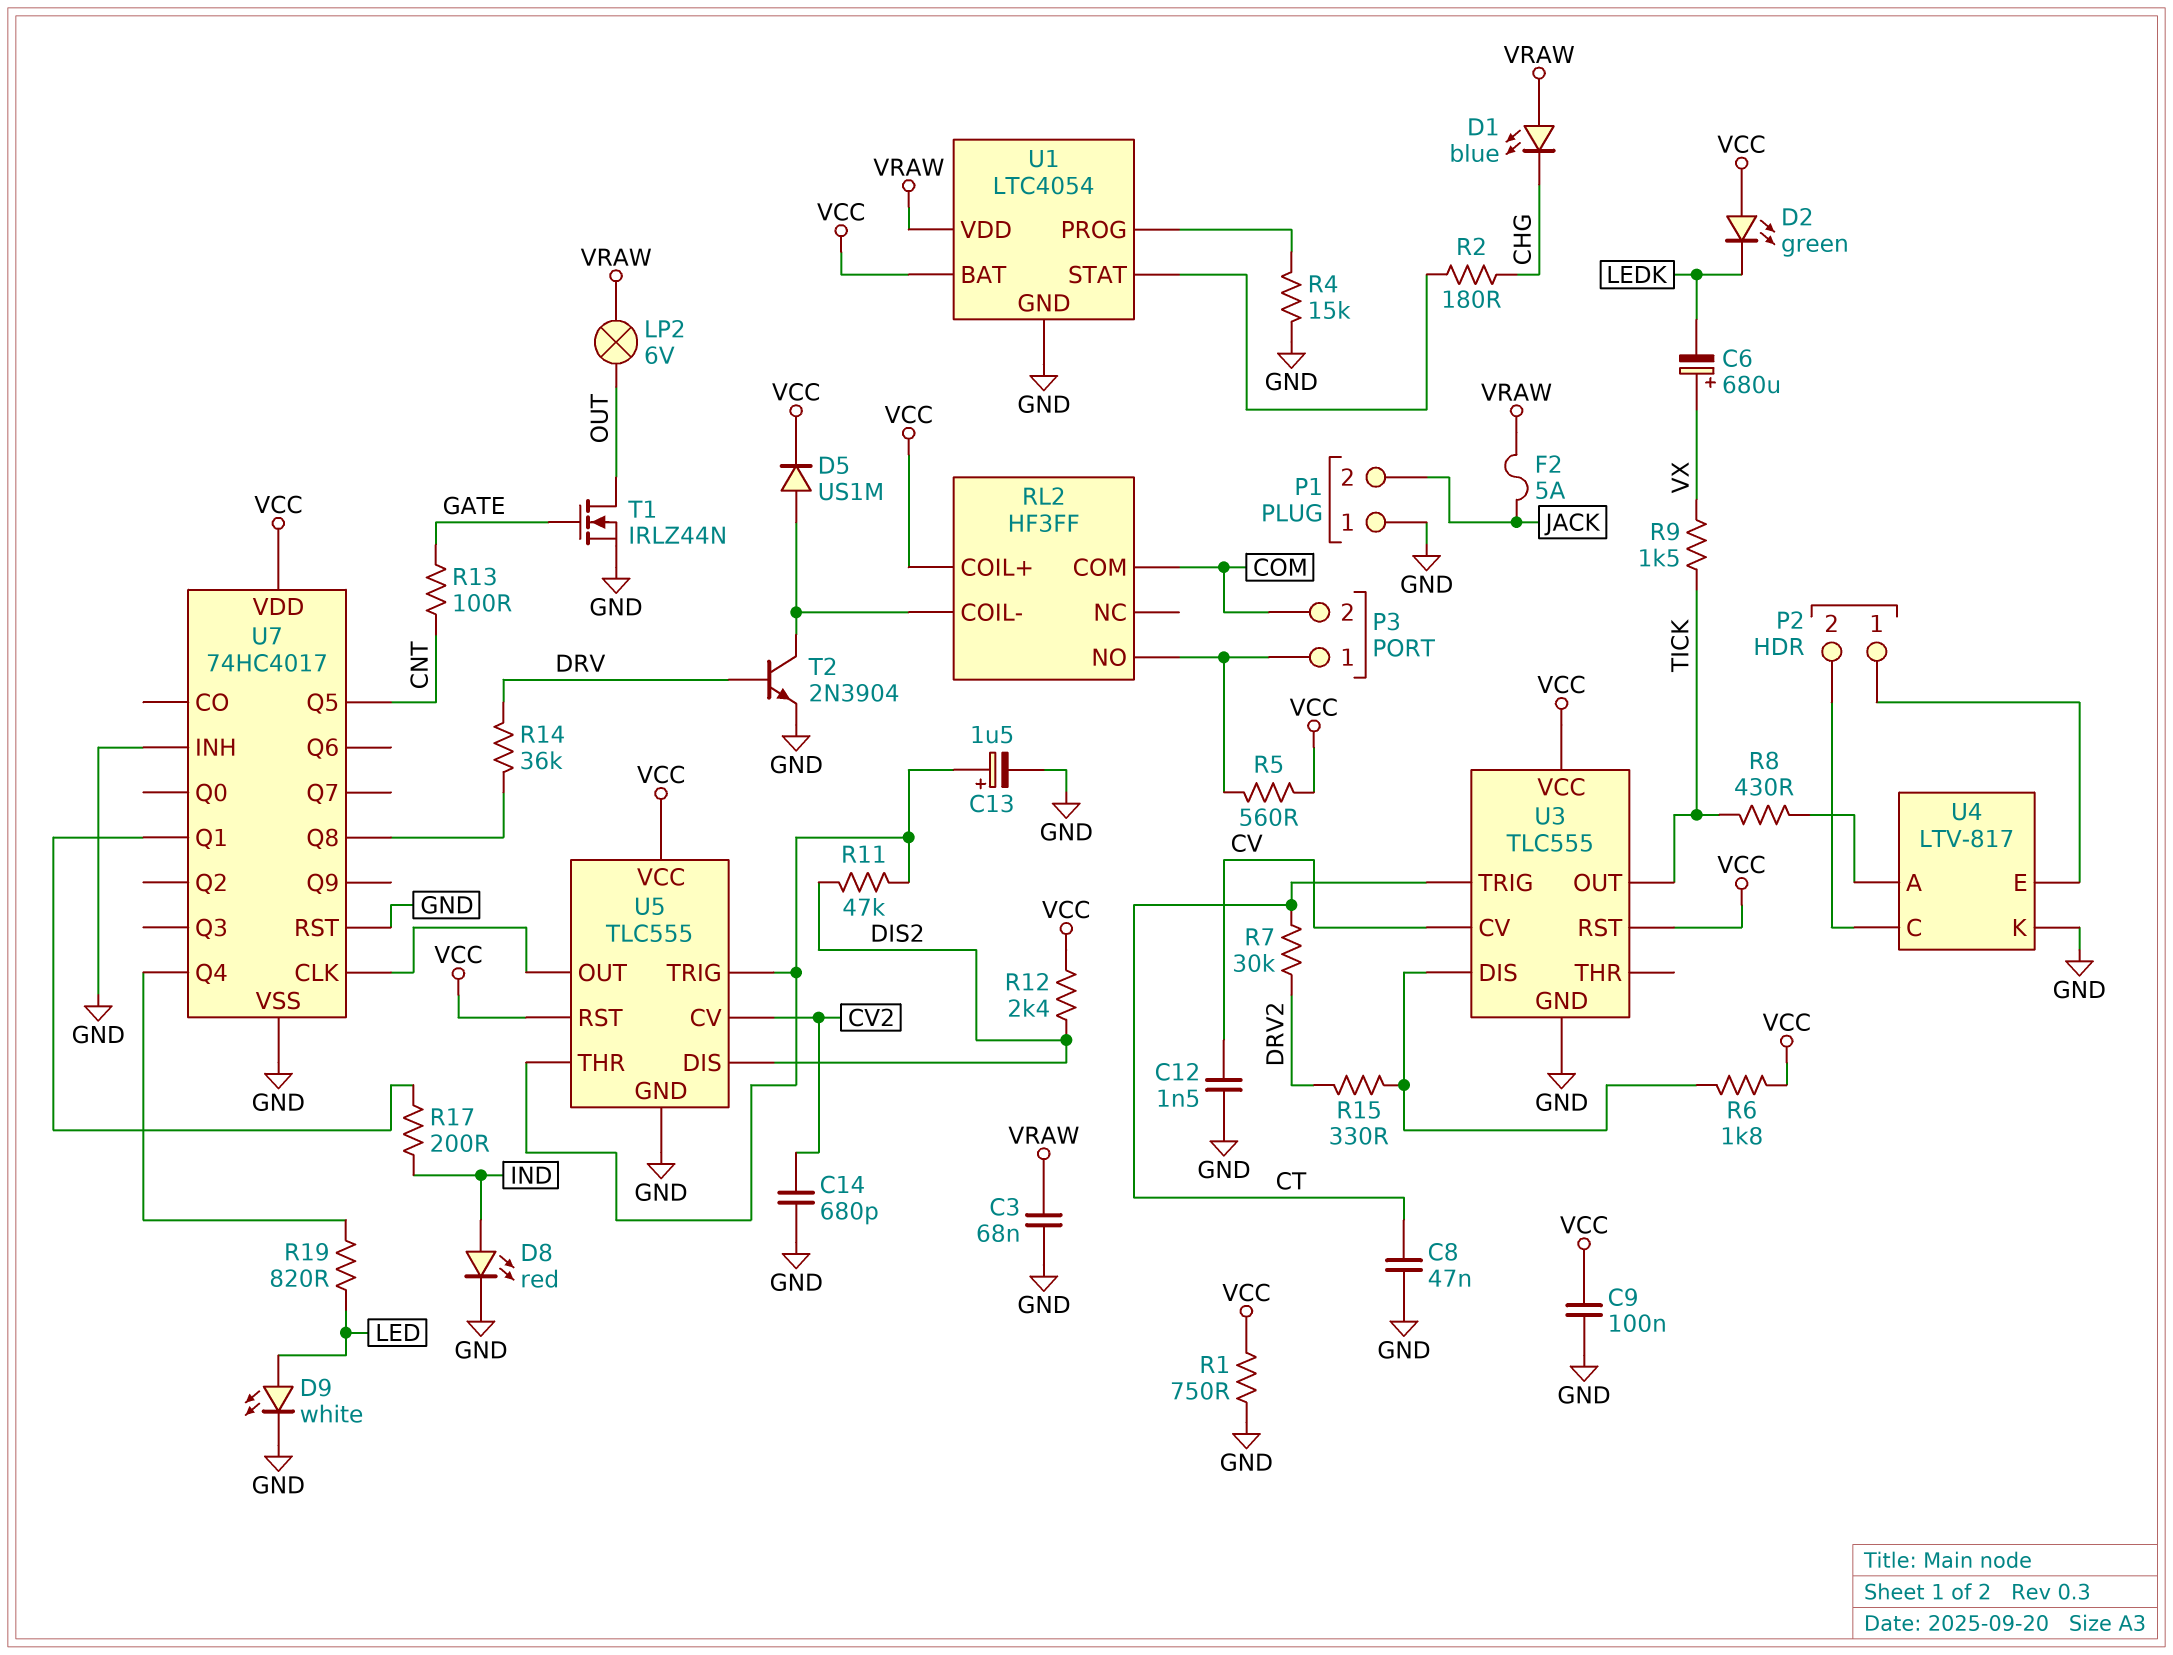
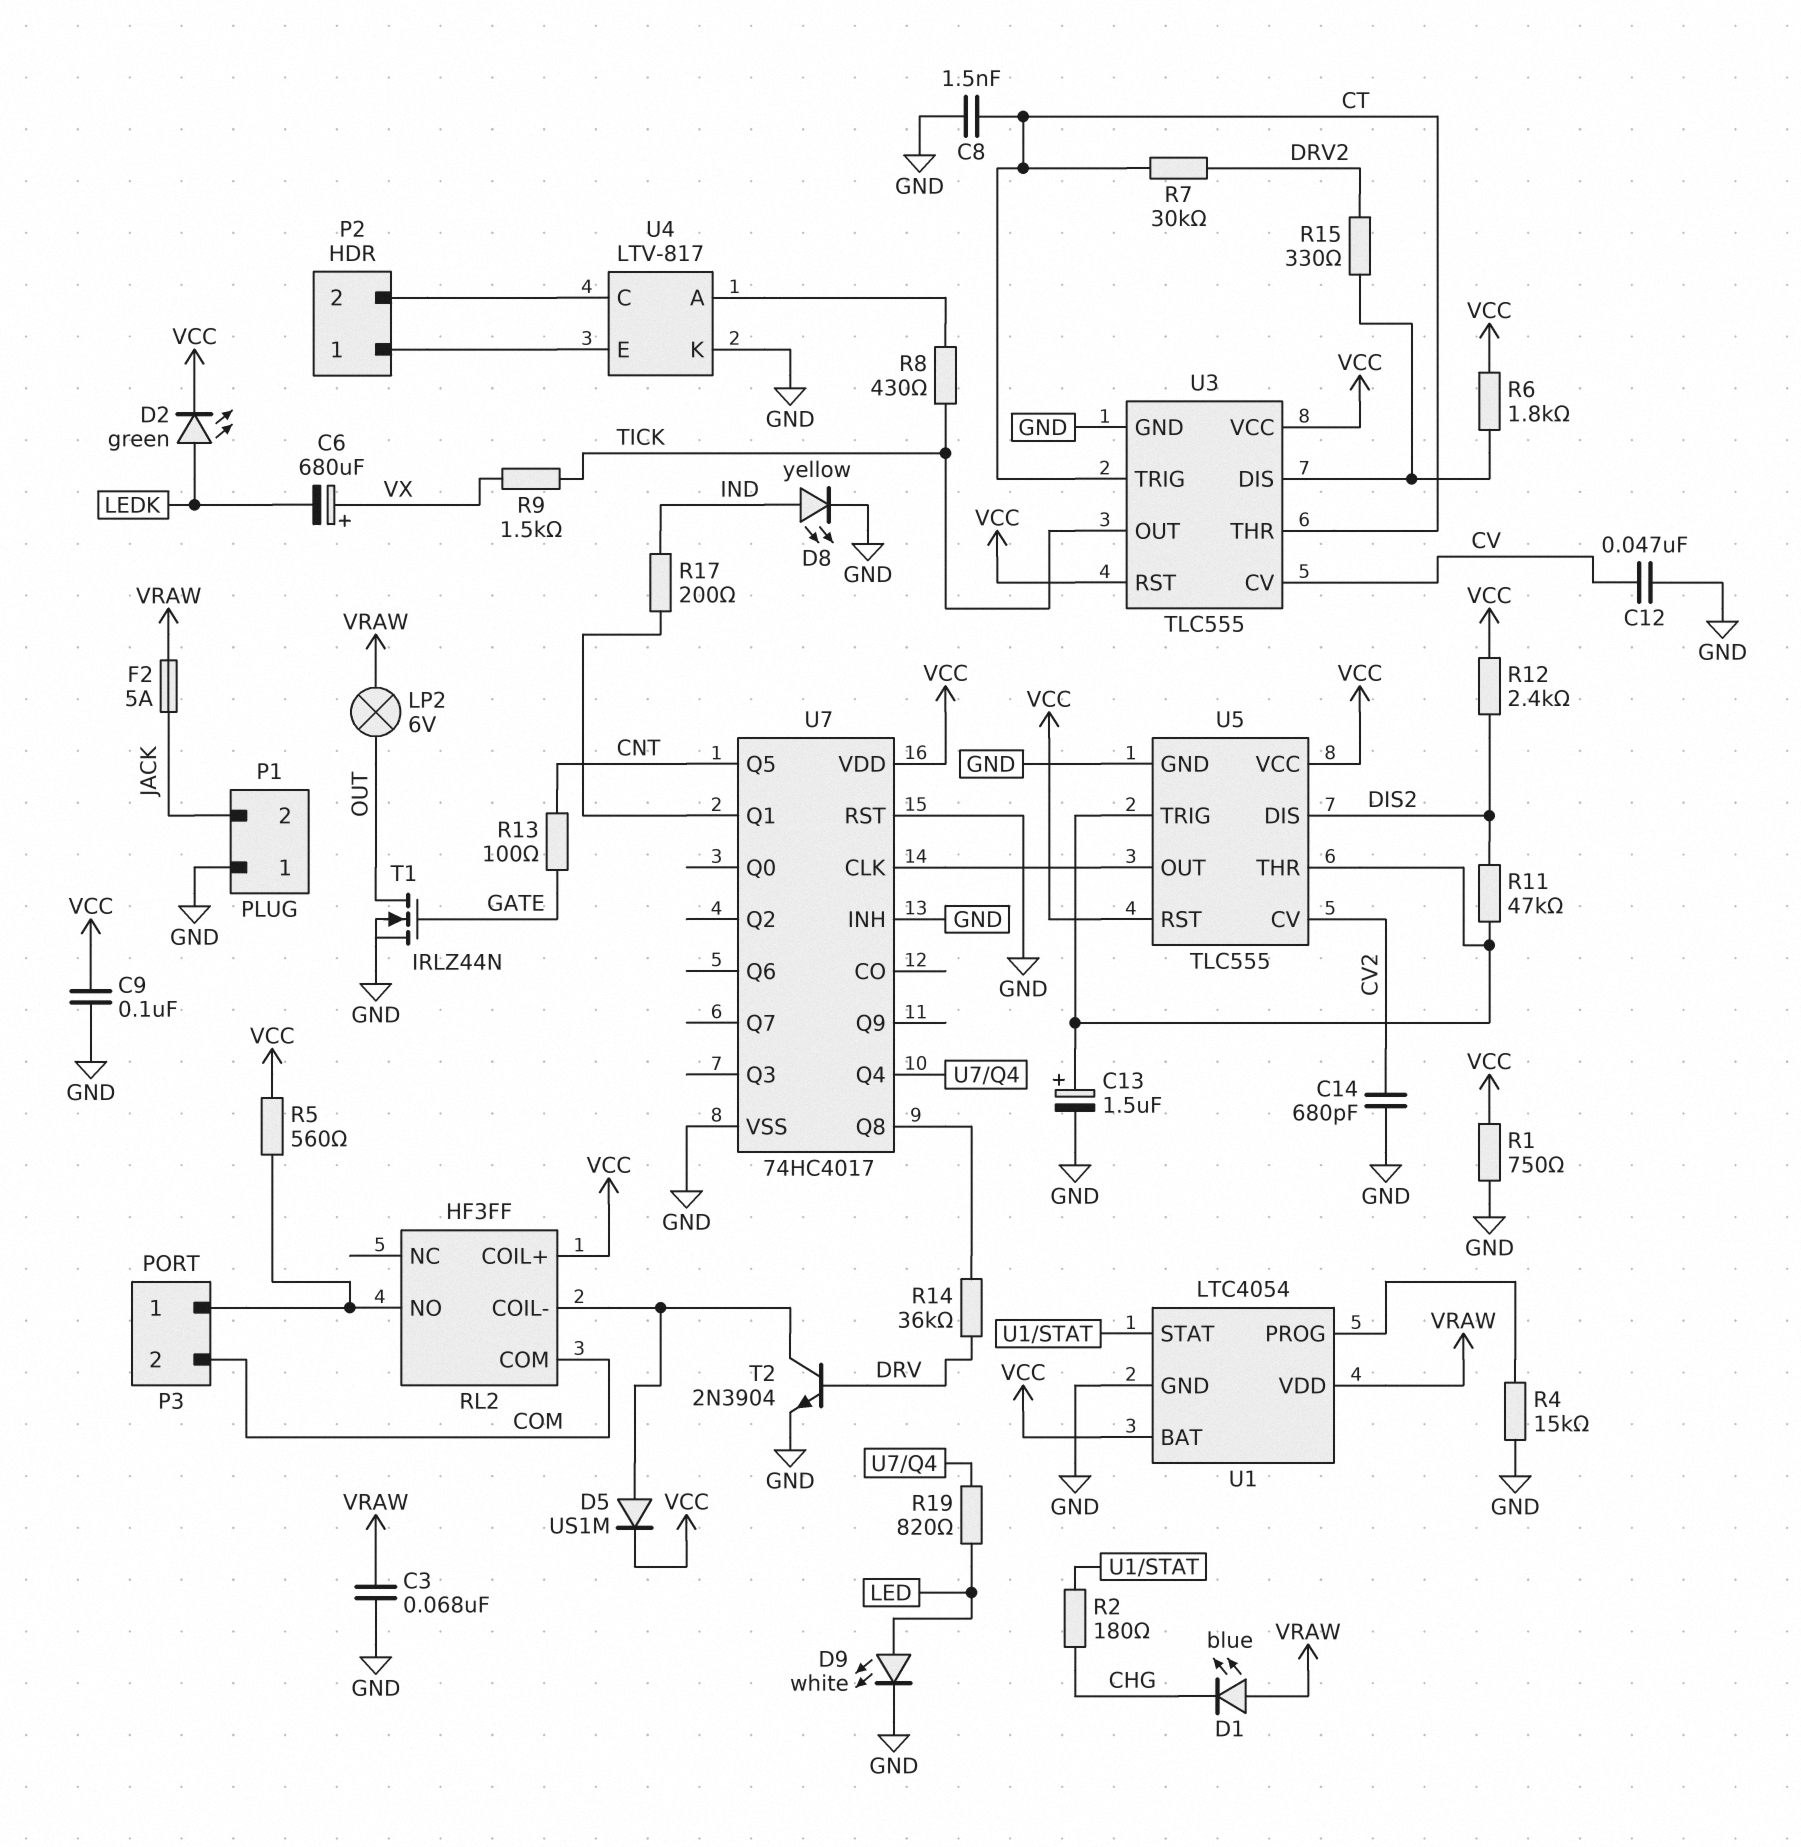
C8: 47nF (CT, GND) -> 1.5nF (CT, GND)
C12: 1.5nF (CV, GND) -> 47nF (CV, GND)
D2: LED green (A VCC, K LEDK) -> LED green (A LEDK, K VCC)
D8: LED red (A IND, K GND) -> LED yellow (A IND, K GND)
U3 pin THR: none -> CT

